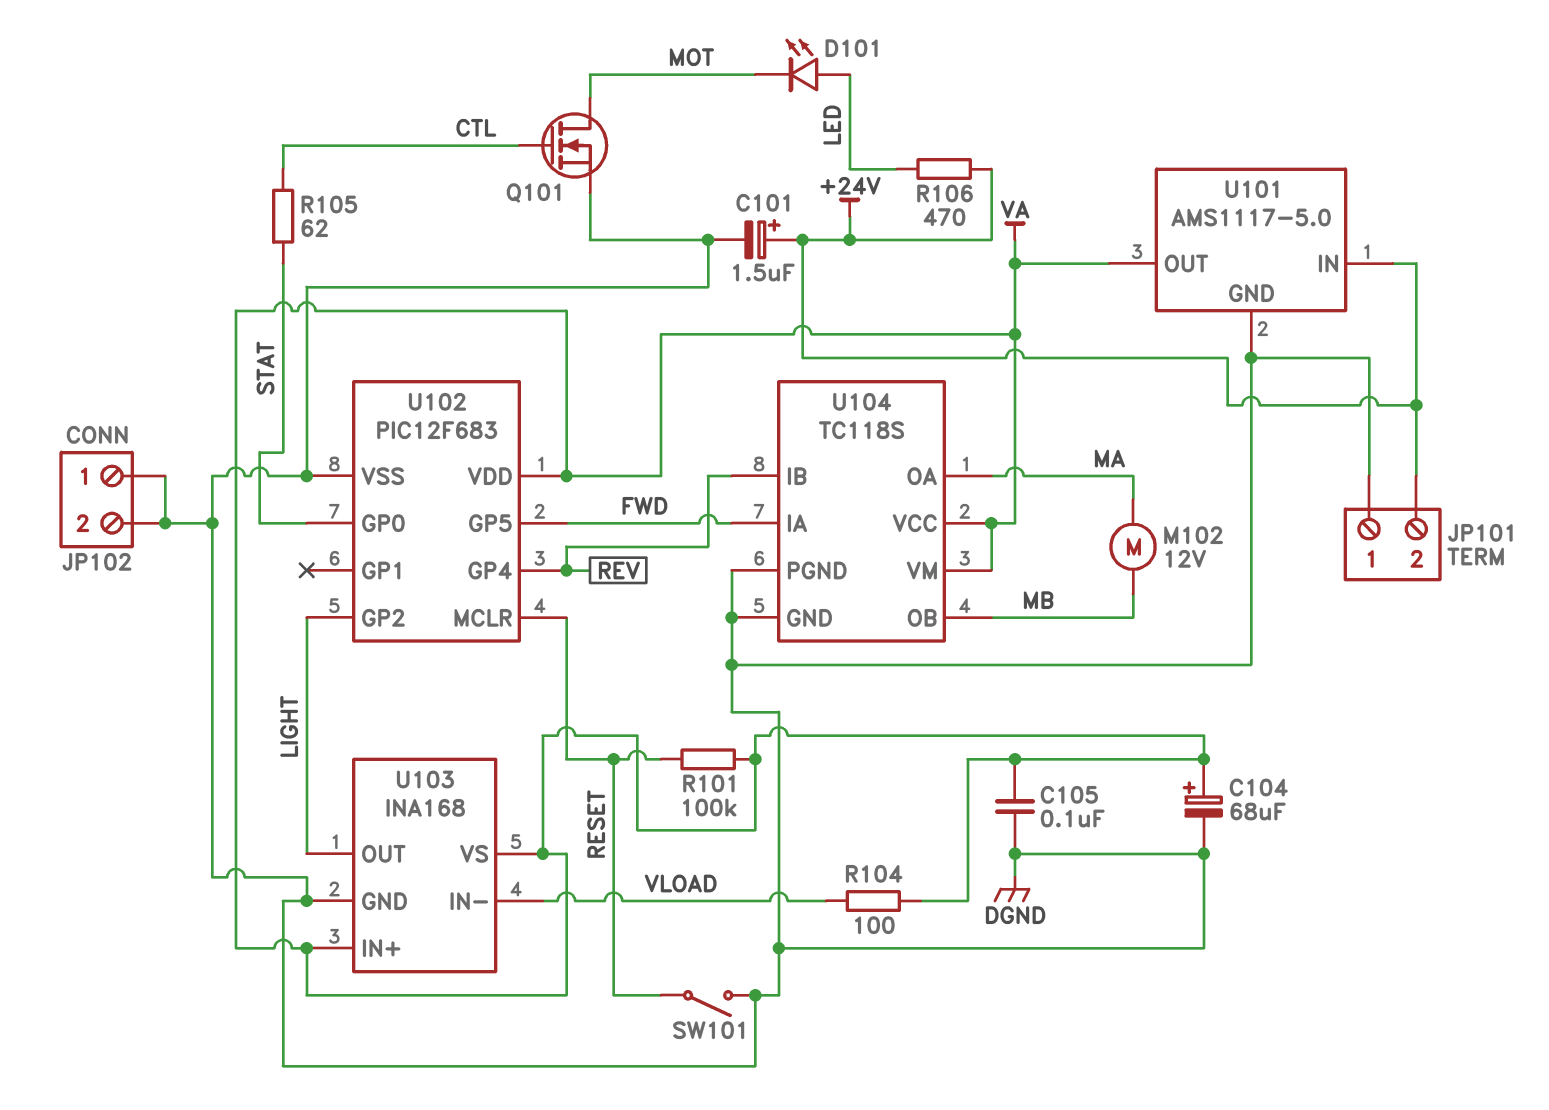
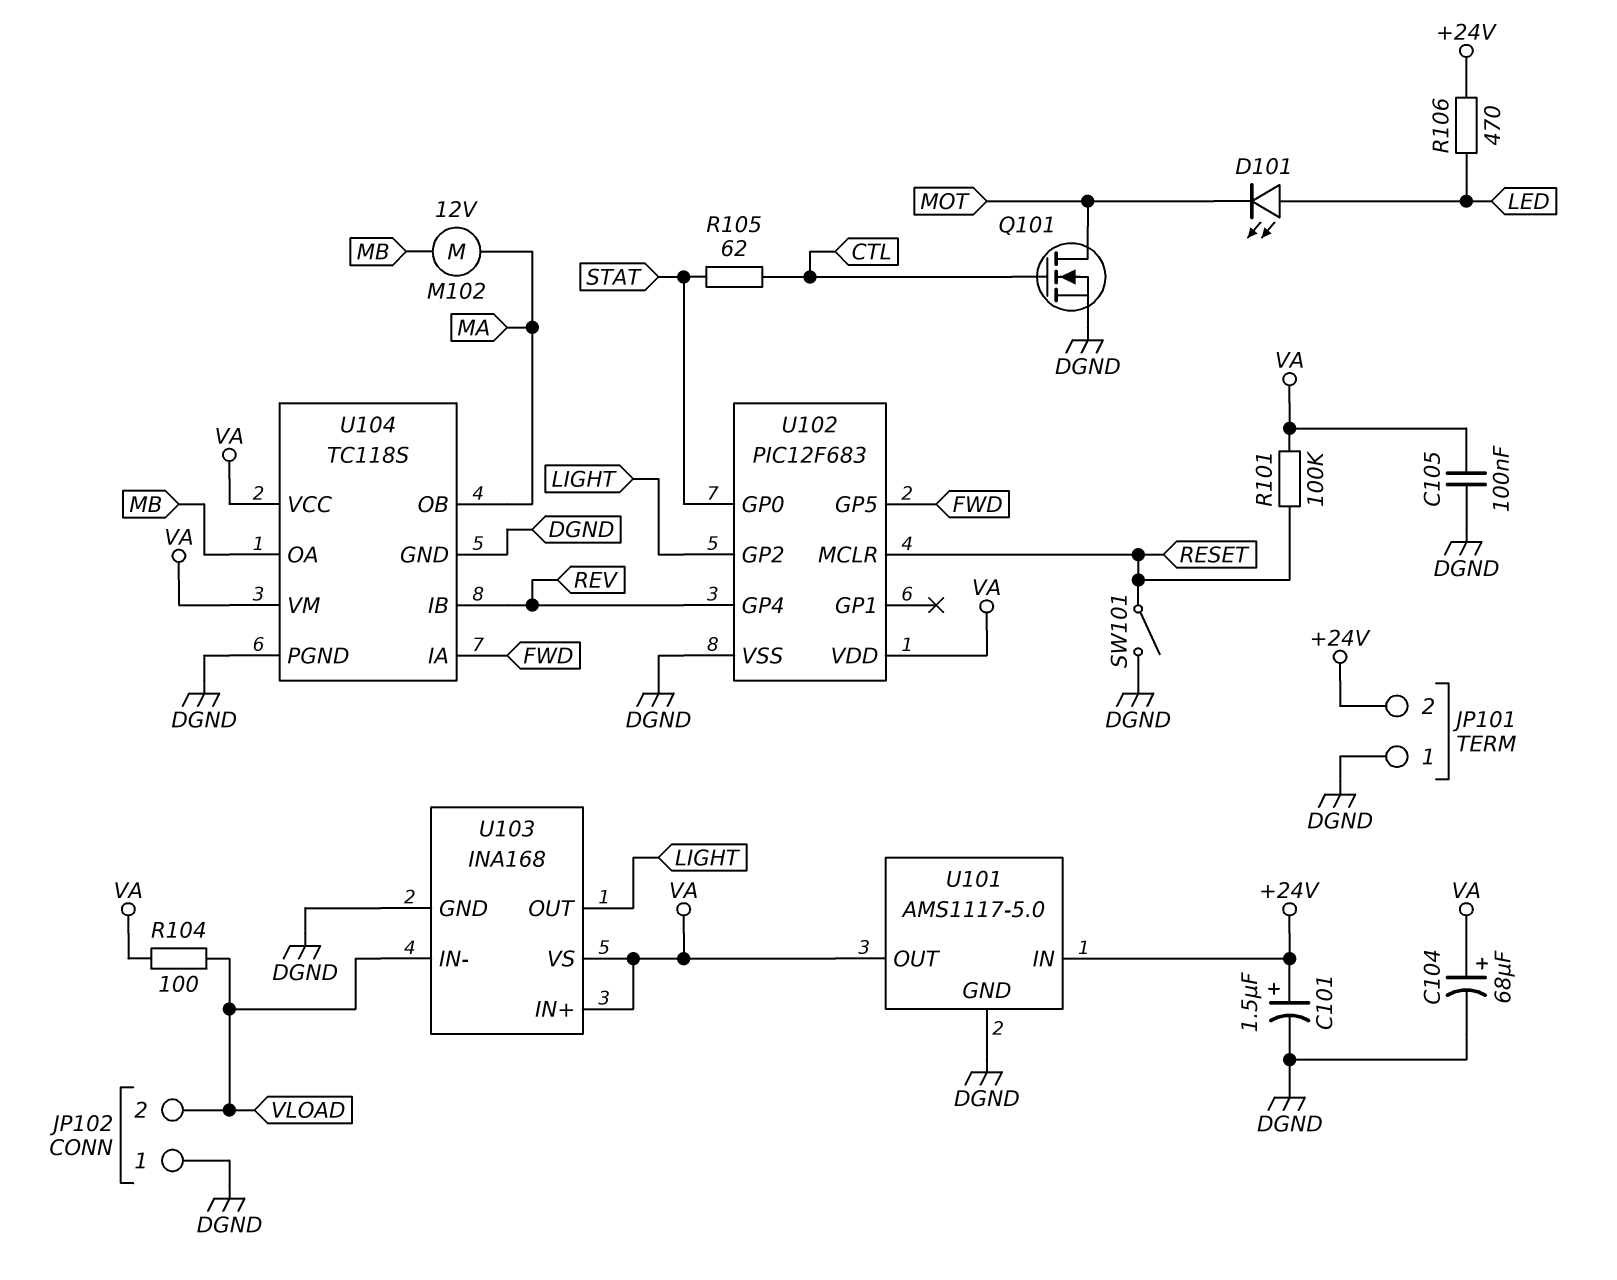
JP102 pin 2: DGND -> VLOAD
U104 pin OA: MA -> MB
U104 pin OB: MB -> MA

